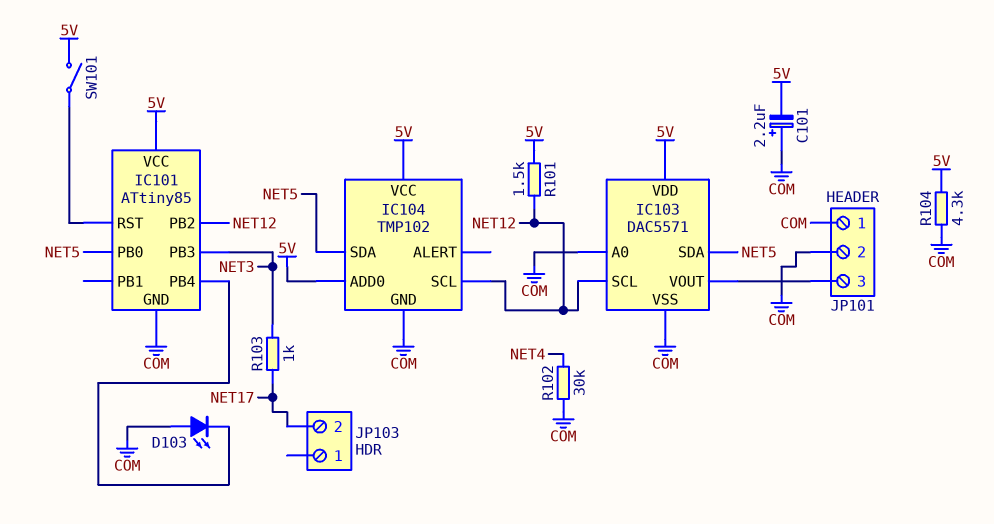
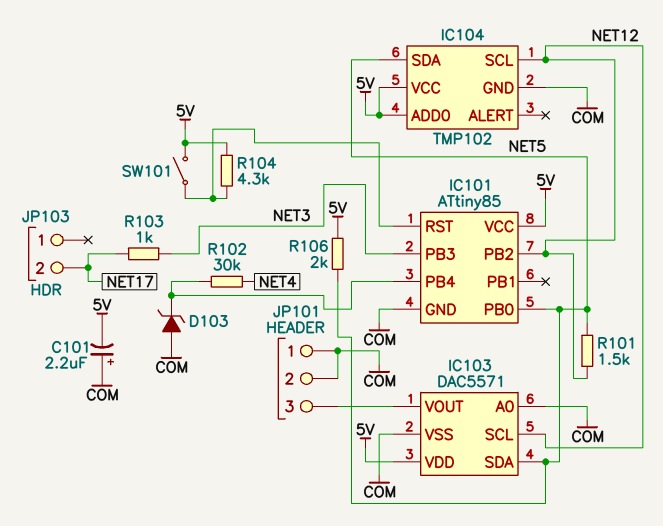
D103: LED (A COM, K IC101/PB4) -> zener (A COM, K IC101/PB4)
R101: 1.5k (5V, NET12) -> 1.5k (NET5, NET12)
R102: 30k (COM, NET4) -> 30k (IC101/PB4, NET4)
R104: 4.3k (5V, COM) -> 4.3k (5V, IC101/RST)
R106: none -> 2k (5V, NET5)

